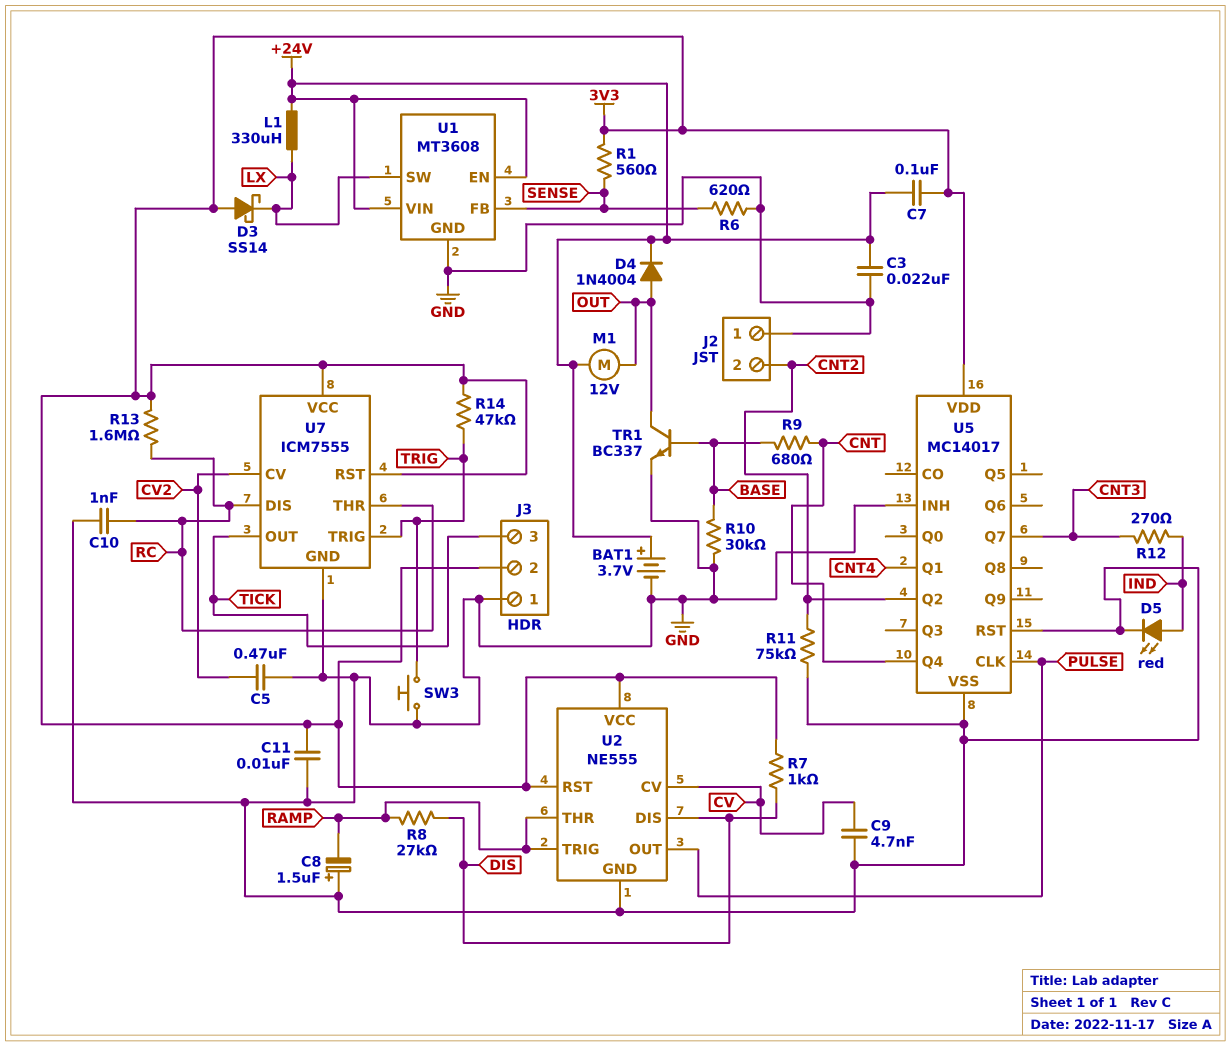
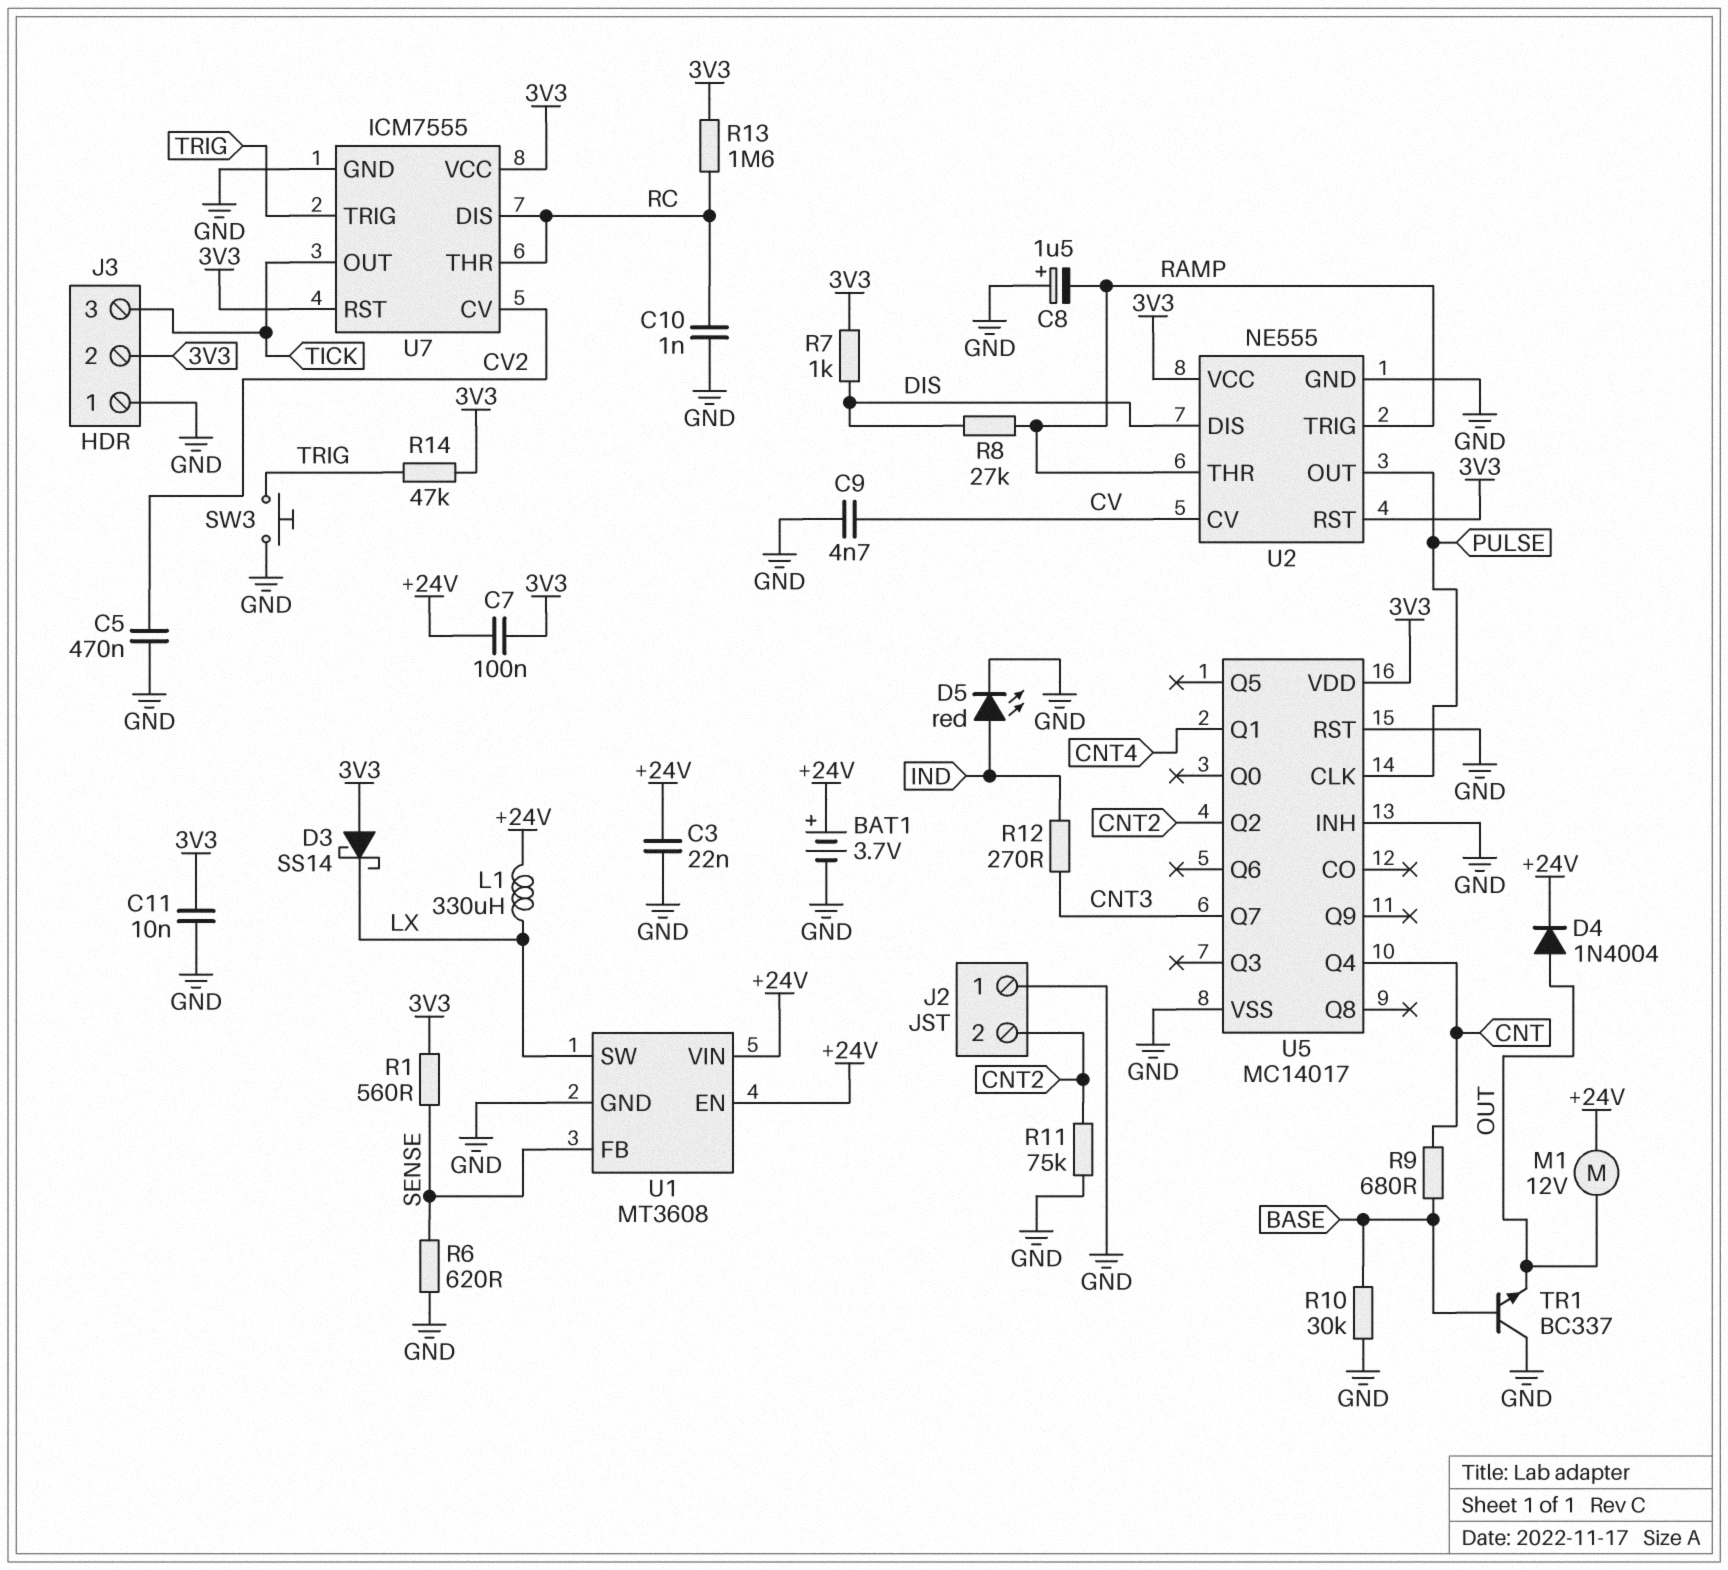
TR1: NPN BC337 (B BASE, C OUT, E GND) -> NPN BC337 (B BASE, C GND, E OUT)

